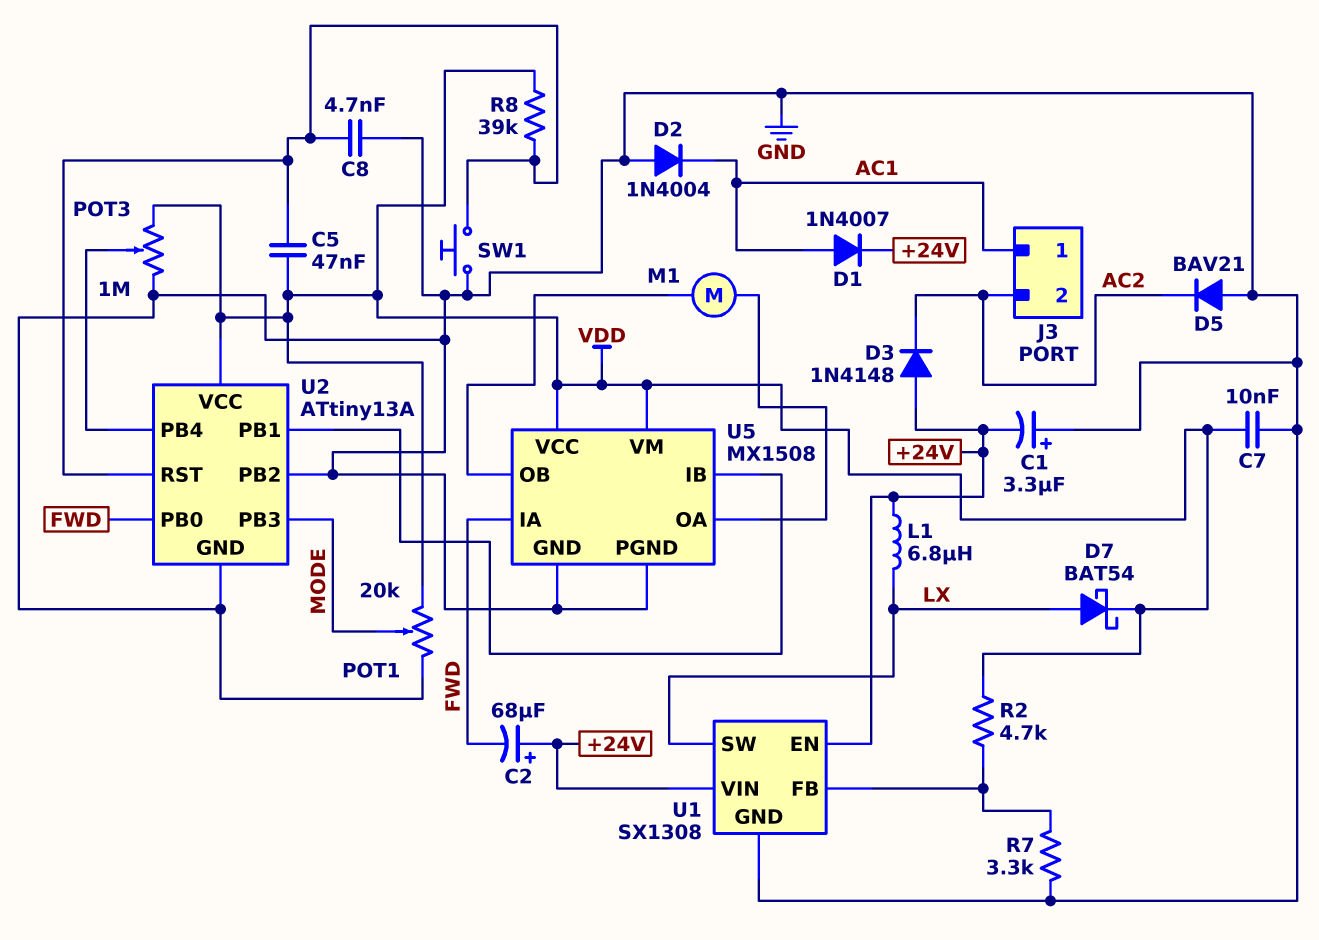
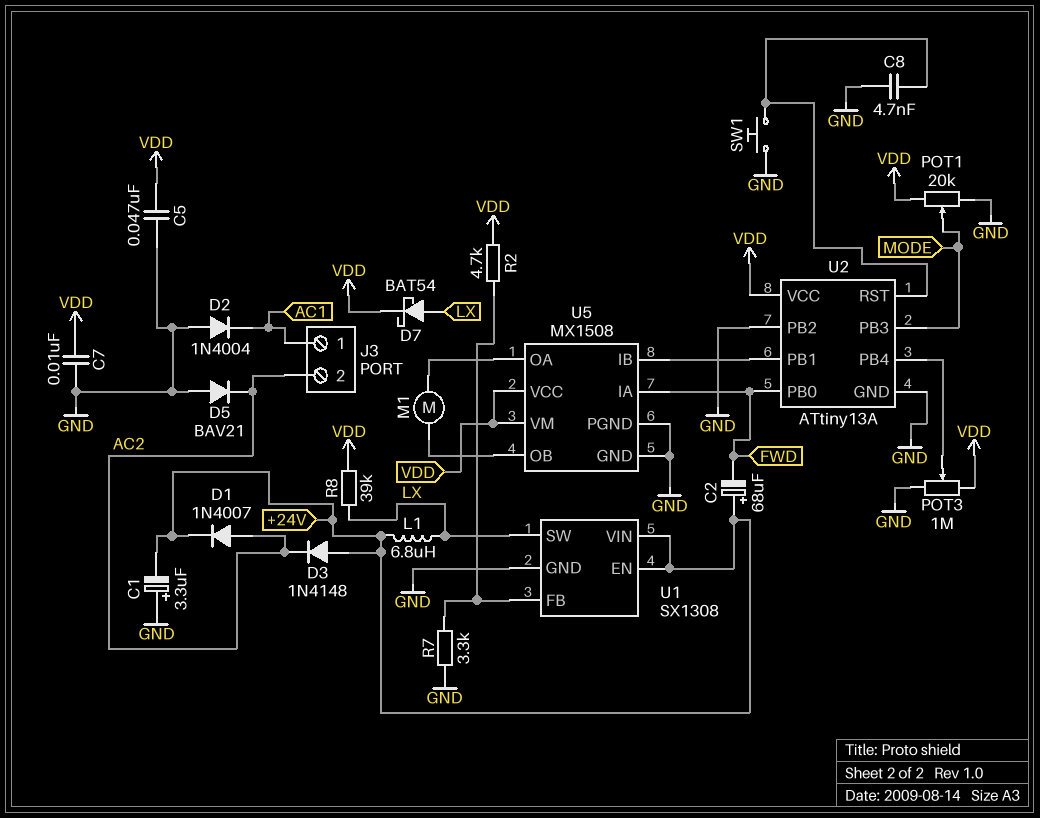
C5: 47nF (U2/RST, VDD) -> 47nF (GND, VDD)
D1: diode 1N4007 (A AC1, K +24V) -> diode 1N4007 (A AC2, K +24V)
R8: 39k (U2/RST, VDD) -> 39k (LX, VDD)

